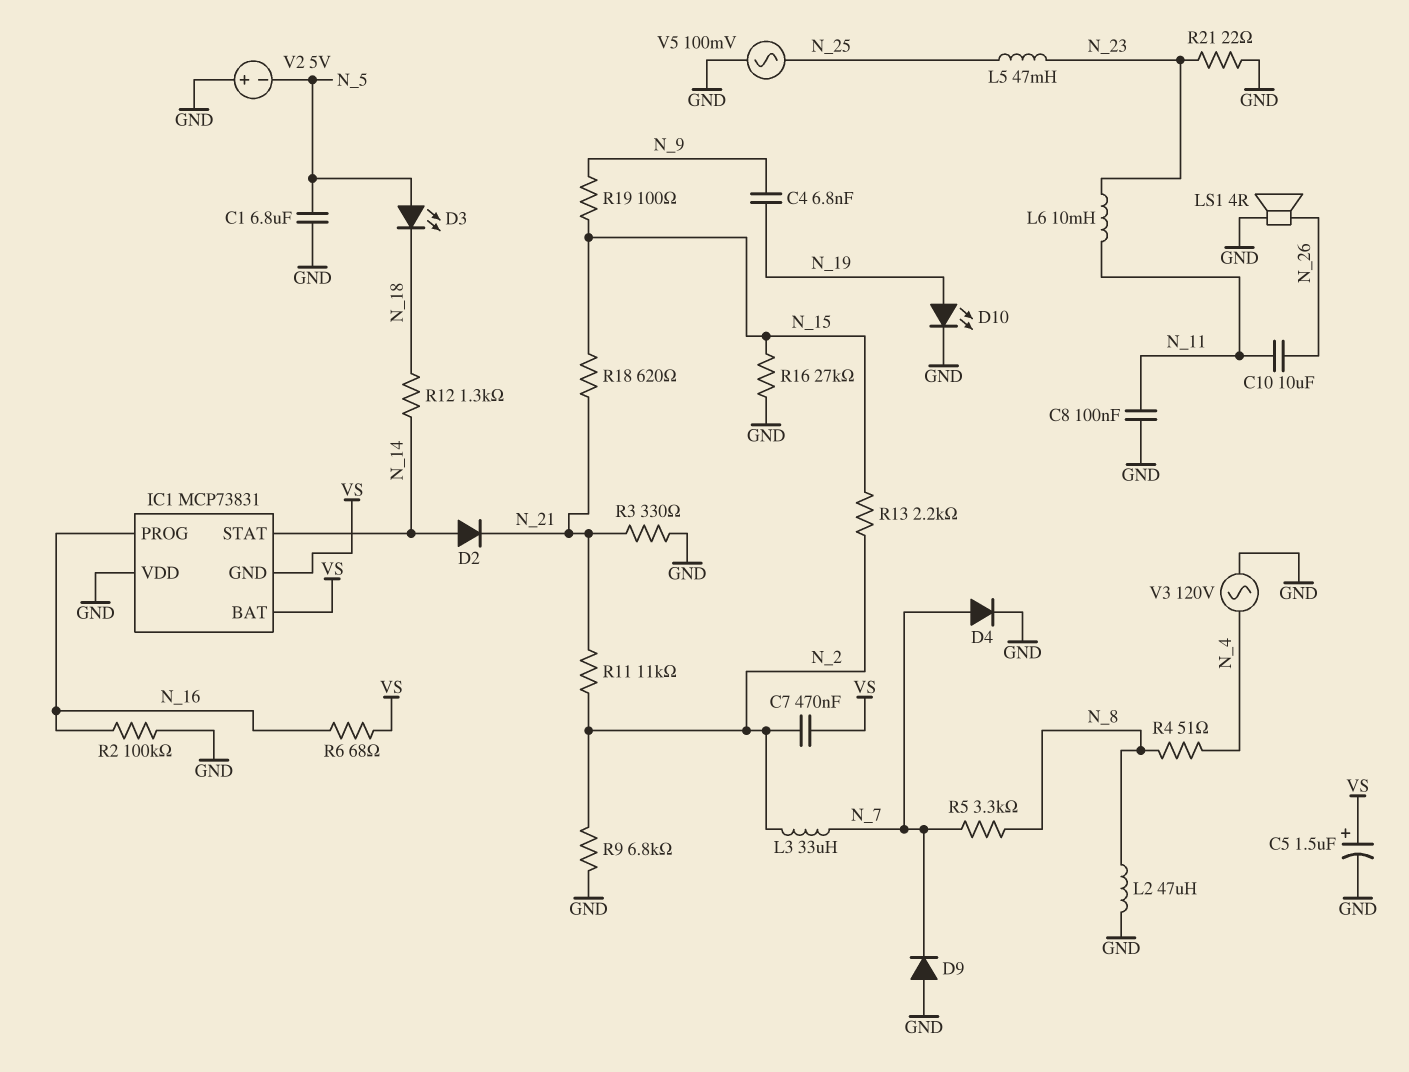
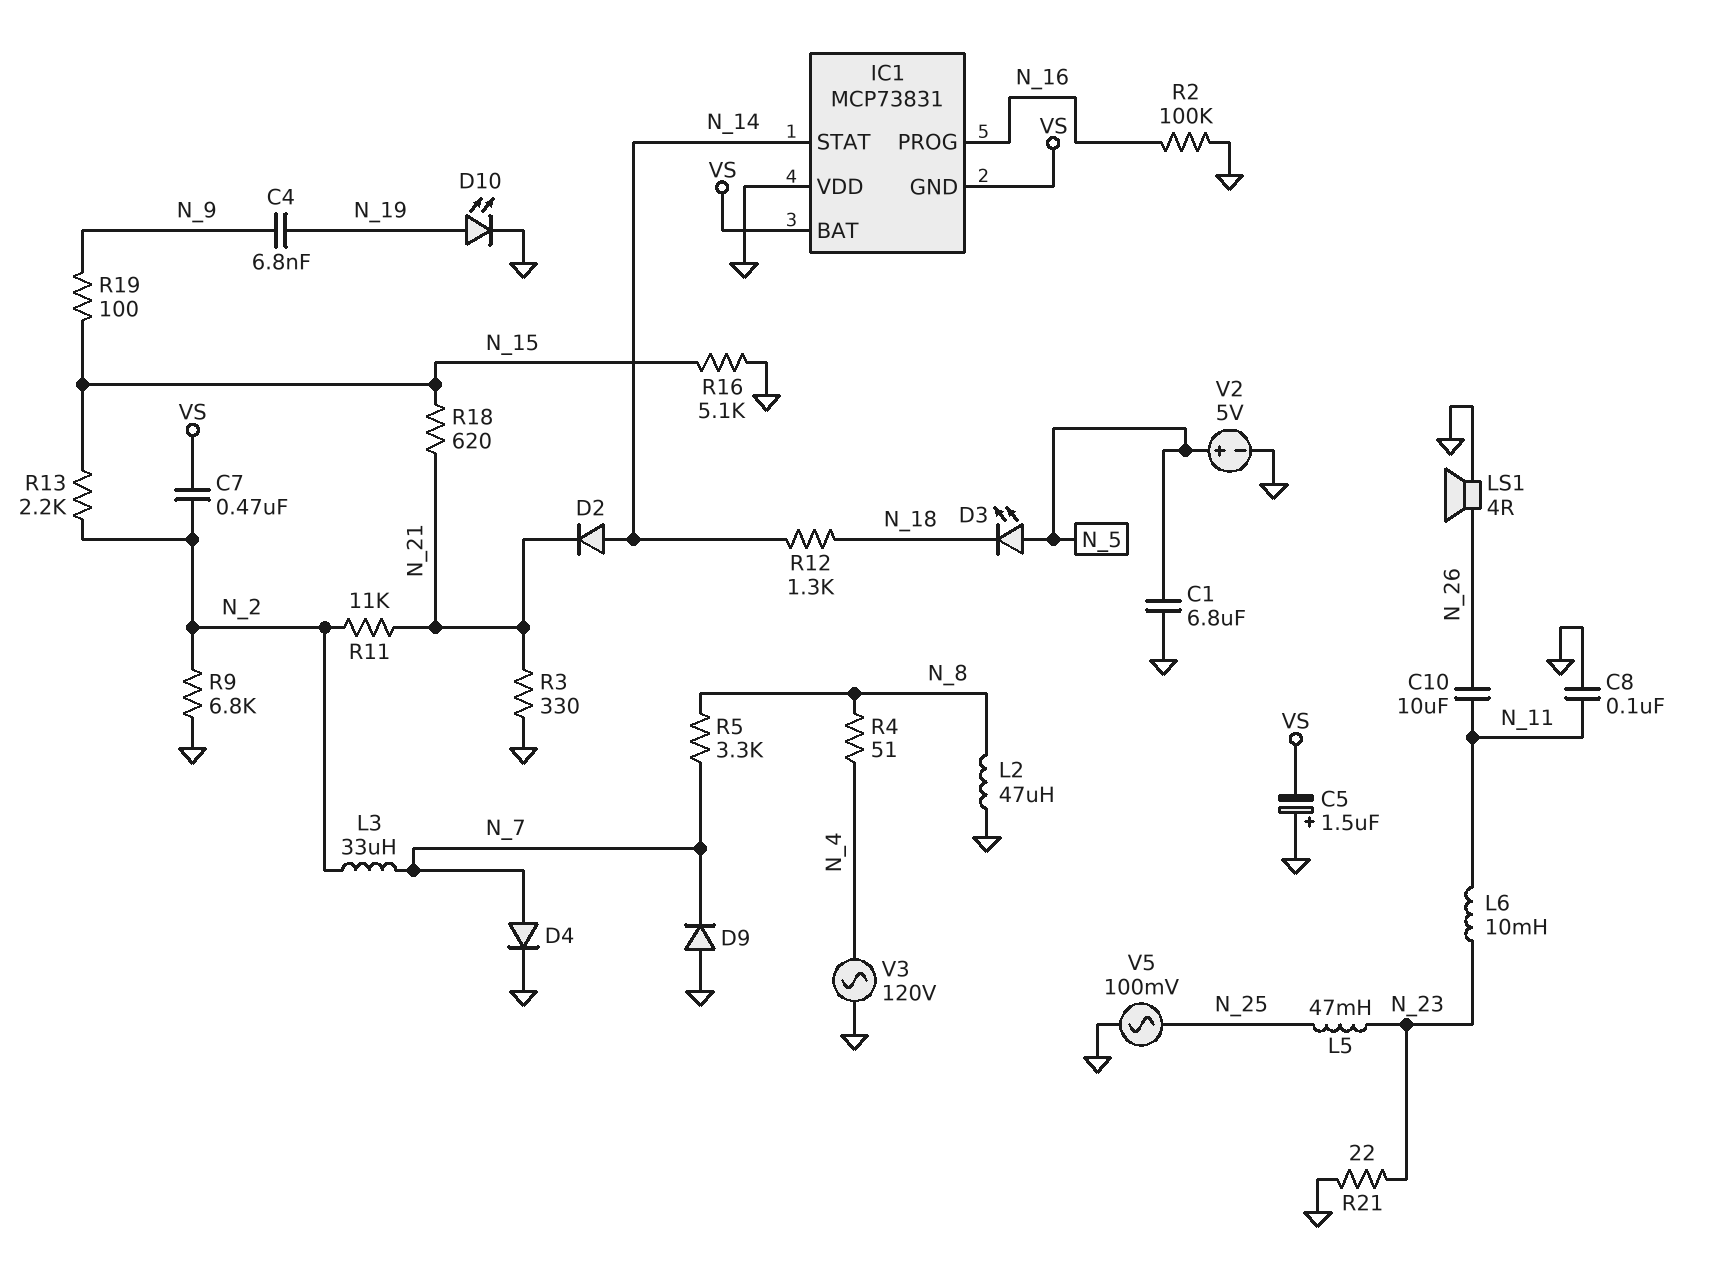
C5: 1.5uF (plus VS, minus GND) -> 1.5uF (plus GND, minus VS)
R6: 68 (N_16, VS) -> none
R16: 27k (GND, N_15) -> 5.1k (GND, N_15)
V2: 5V (plus GND, minus N_5) -> 5V (plus N_5, minus GND)

